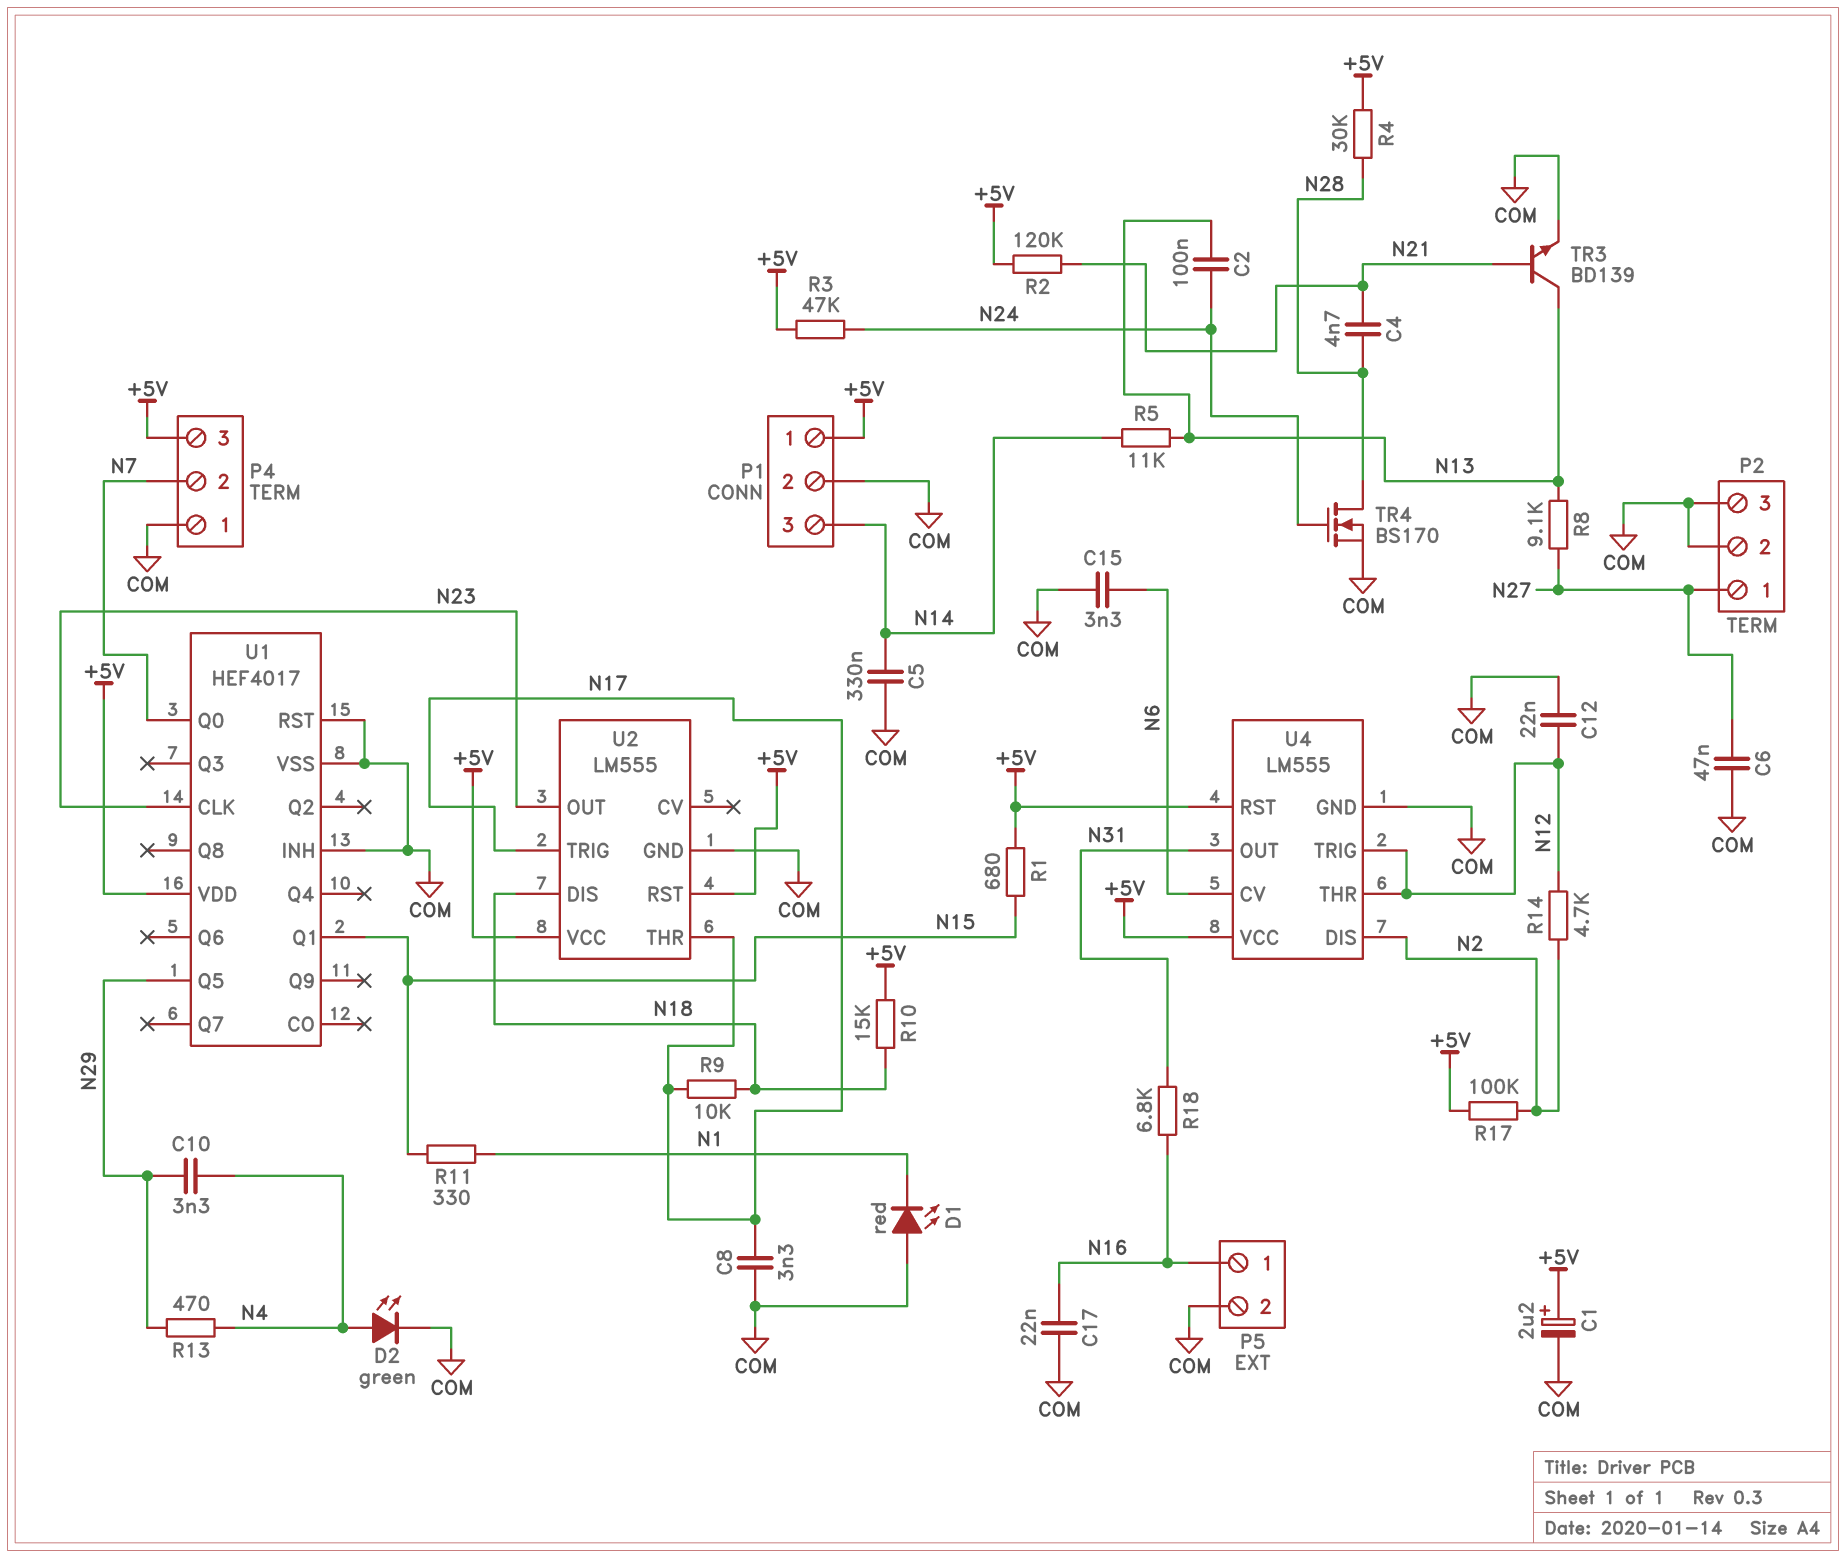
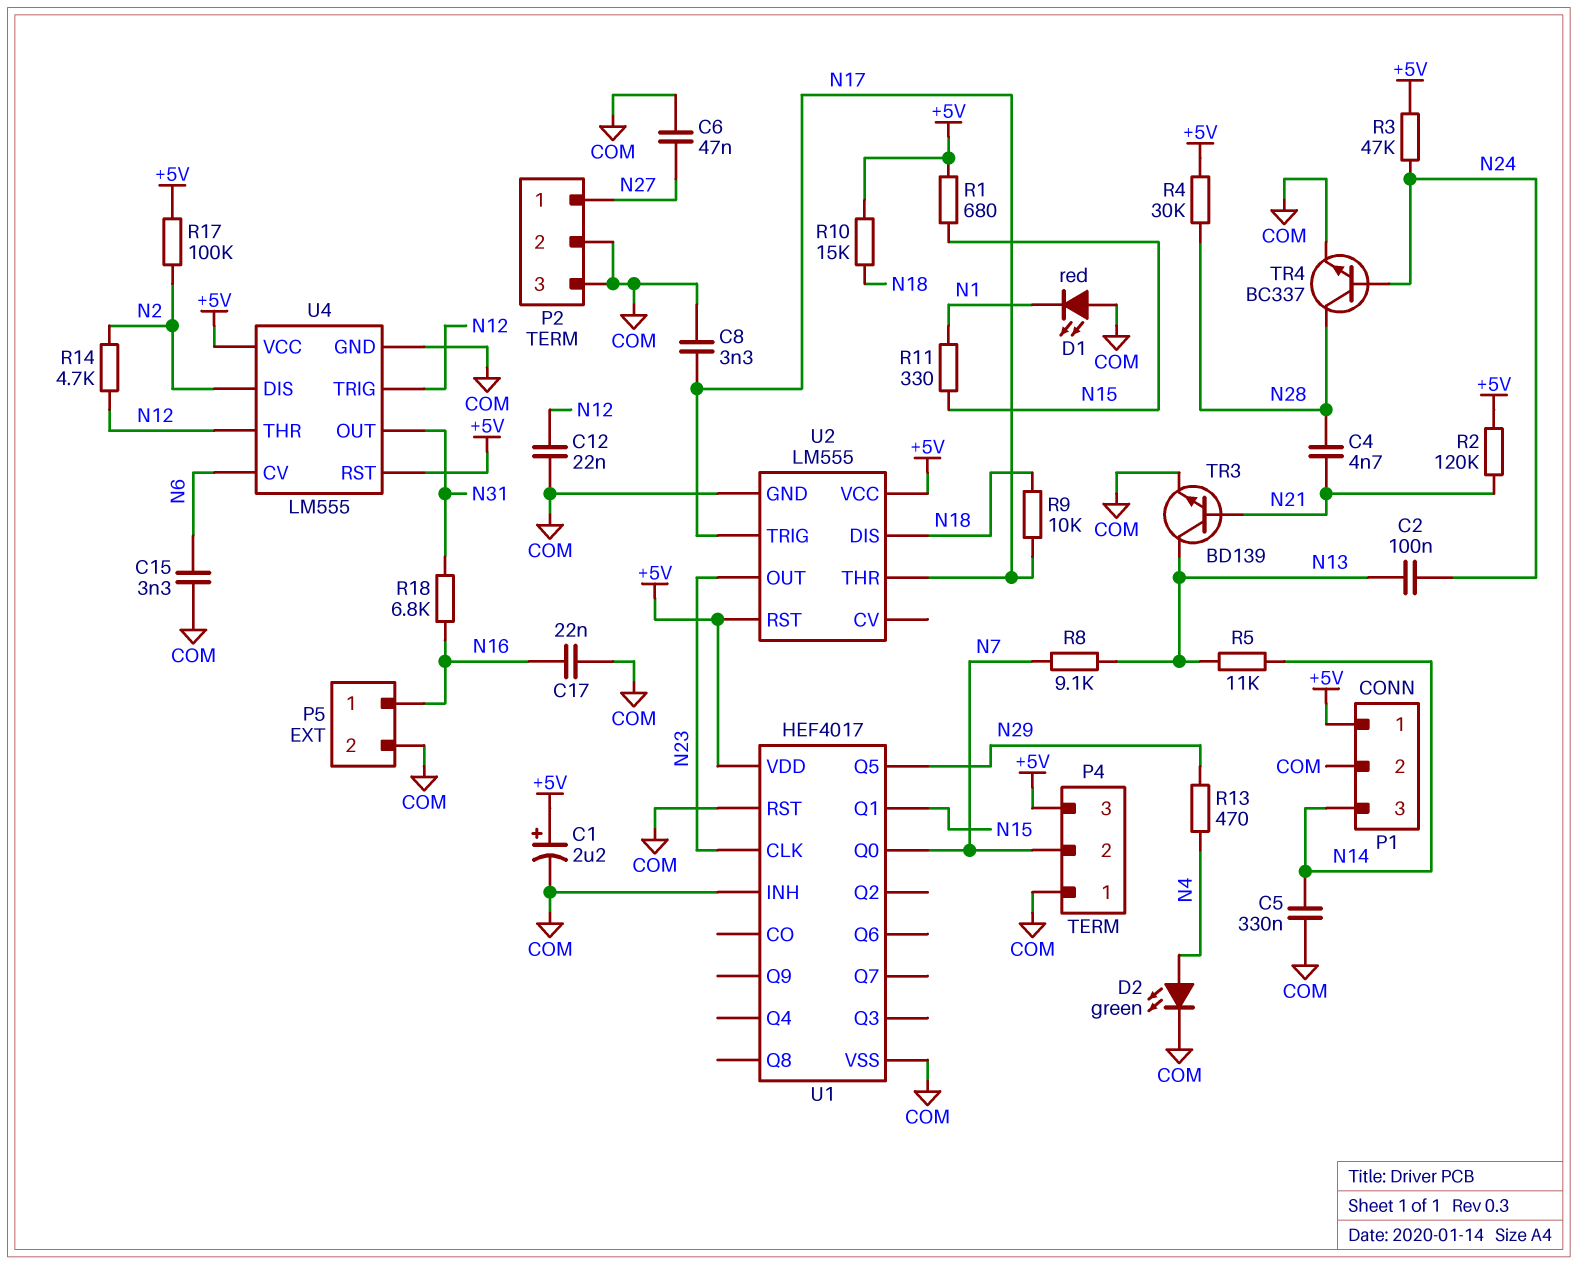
C10: 3.3nF (N4, N29) -> none
R8: 9.1k (N13, N27) -> 9.1k (N7, N13)
TR4: NMOS BS170 (G N24, D N28, S COM) -> NPN BC337 (B N24, C N28, E COM)

